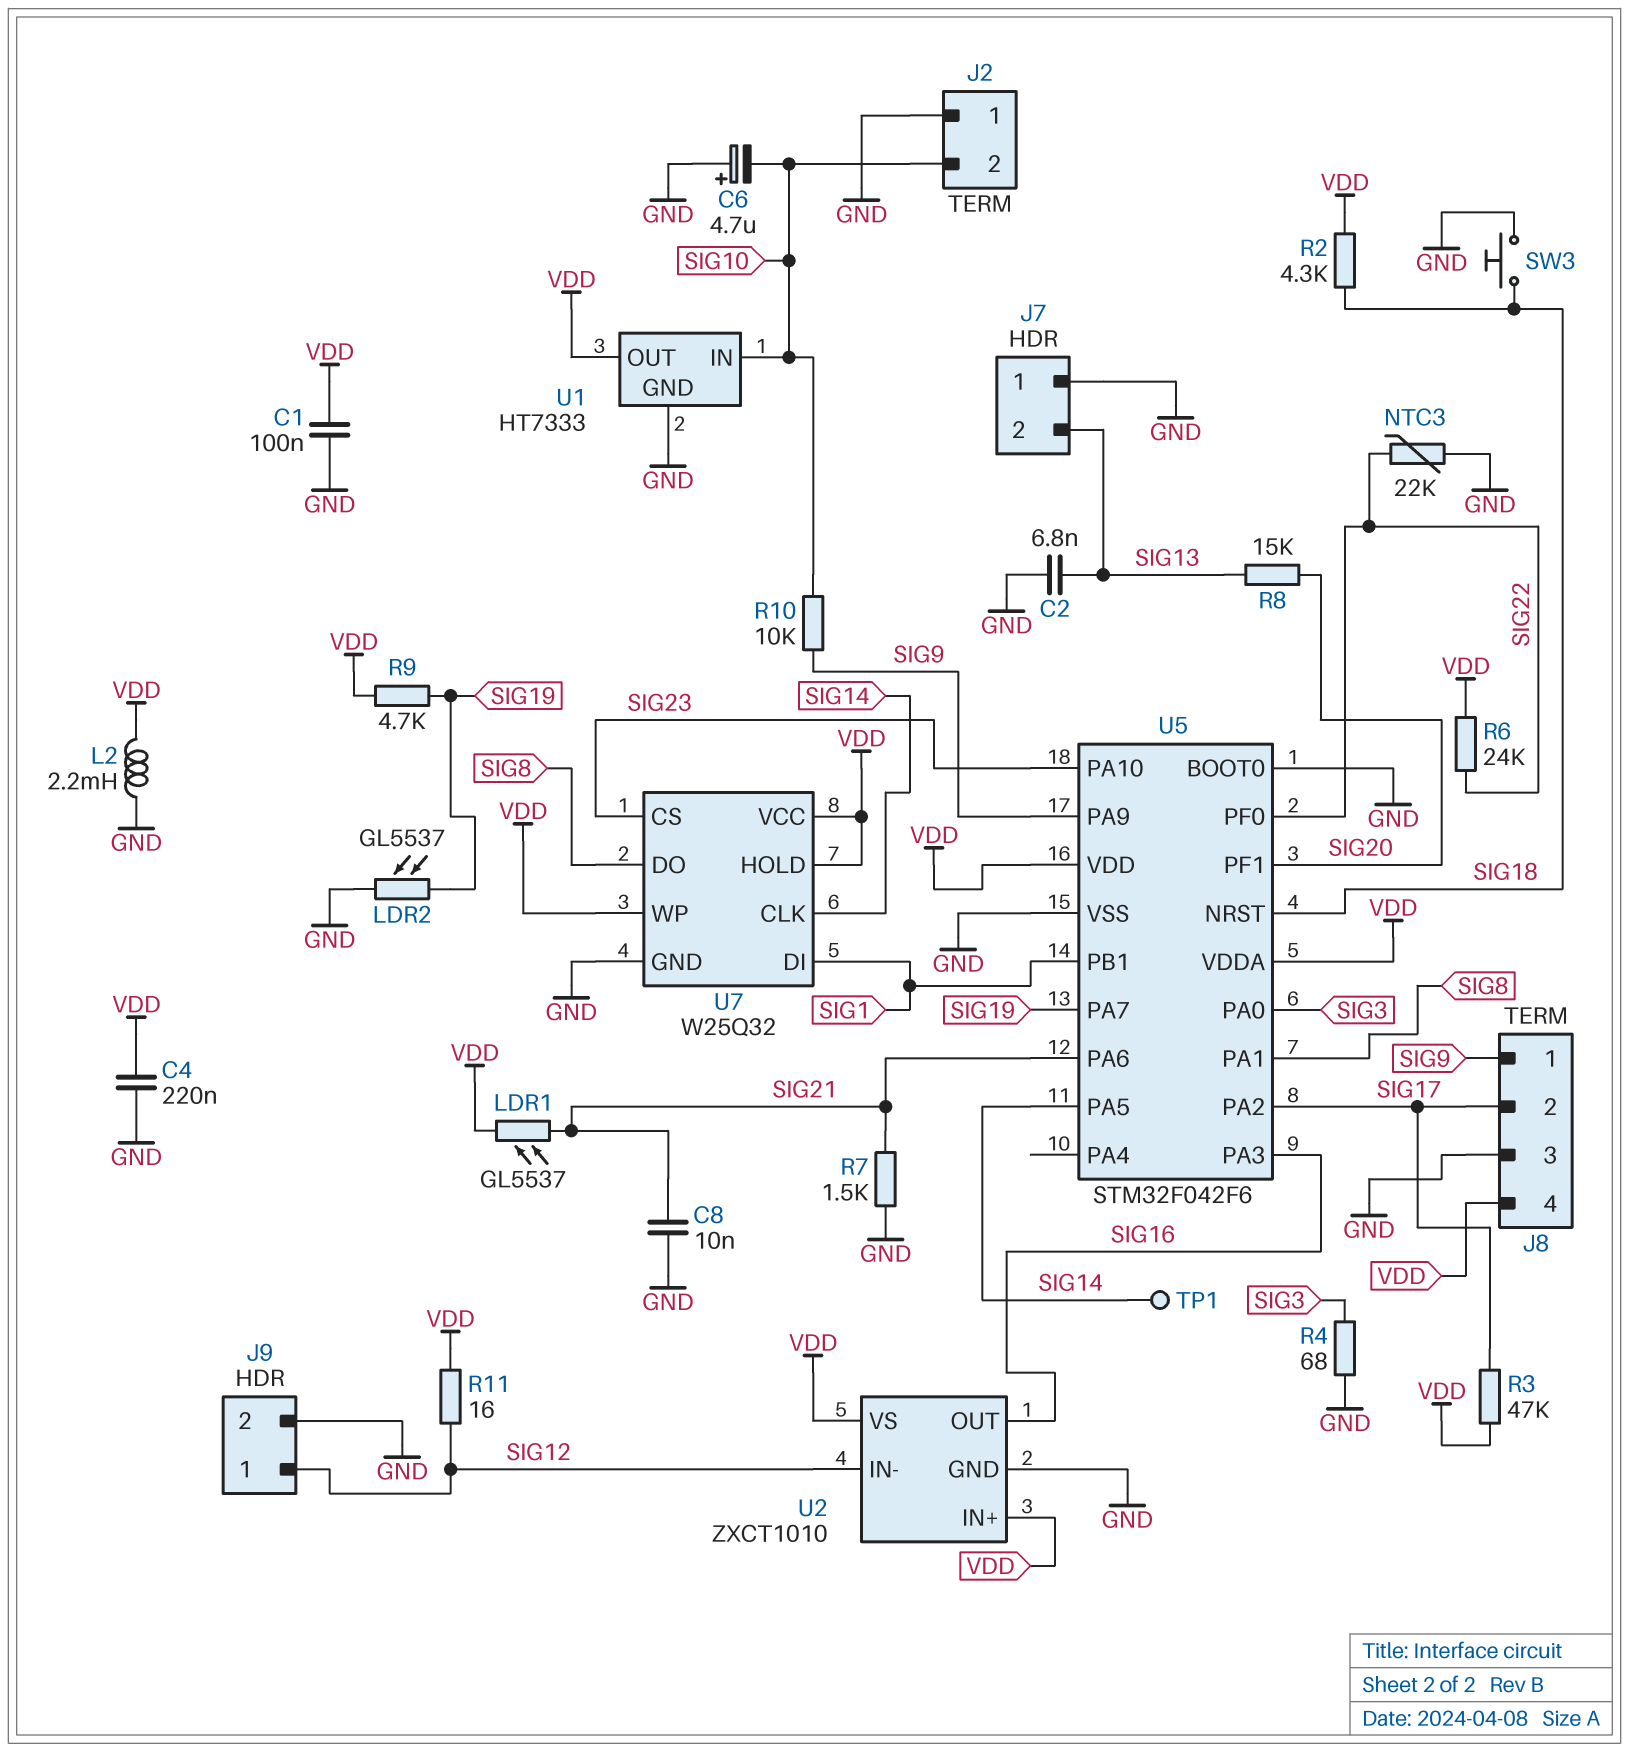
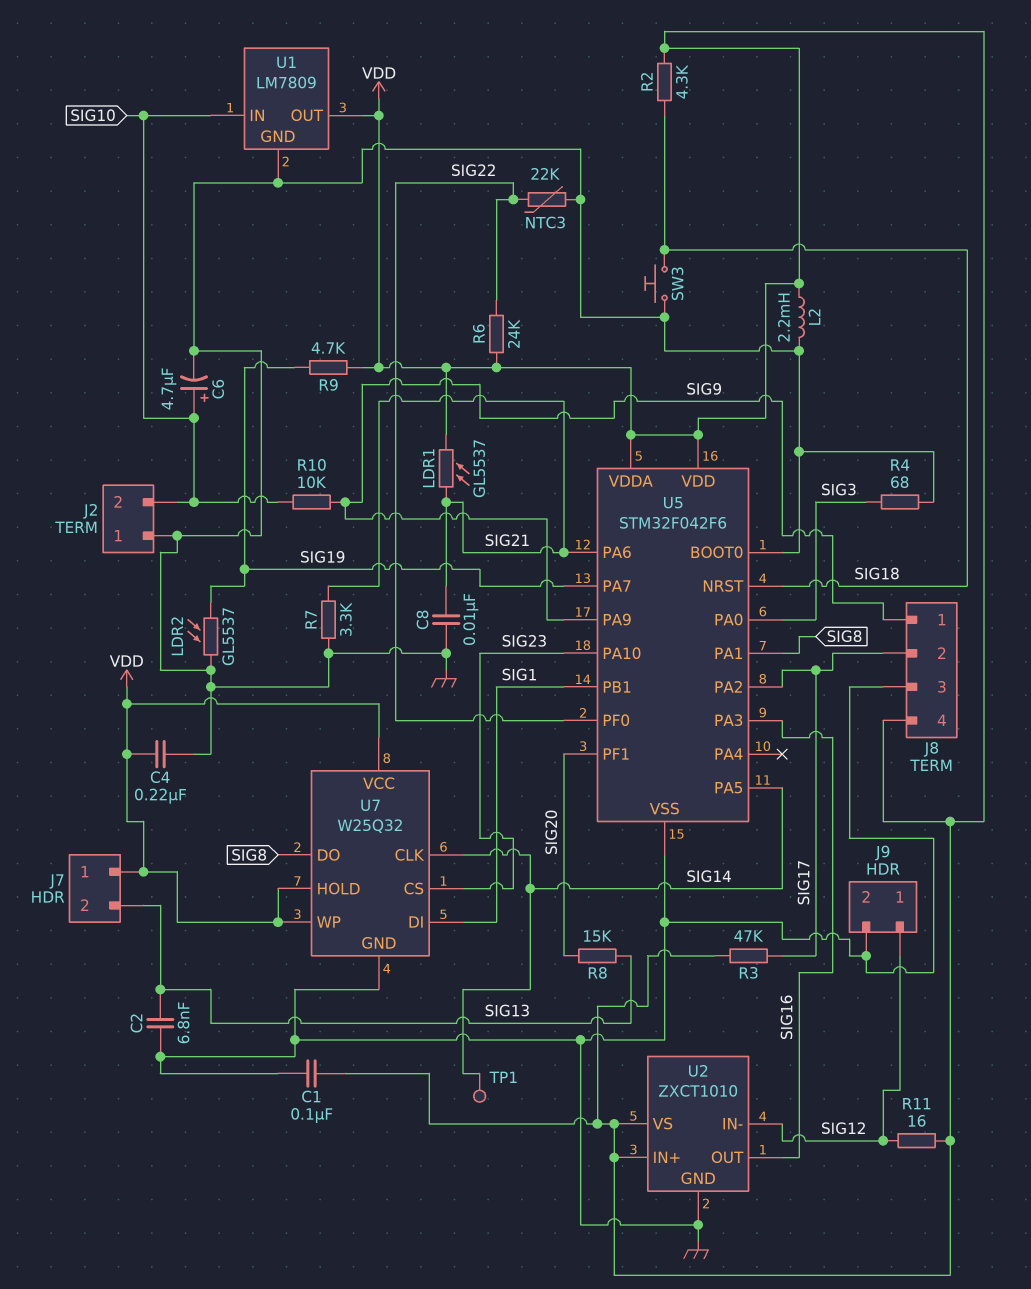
C6: 4.7uF (plus GND, minus SIG10) -> 4.7uF (plus SIG10, minus GND)
J7 pin 1: GND -> VDD
R7: 1.5k (GND, SIG21) -> 3.3k (GND, SIG21)
U1: HT7333 -> LM7809

